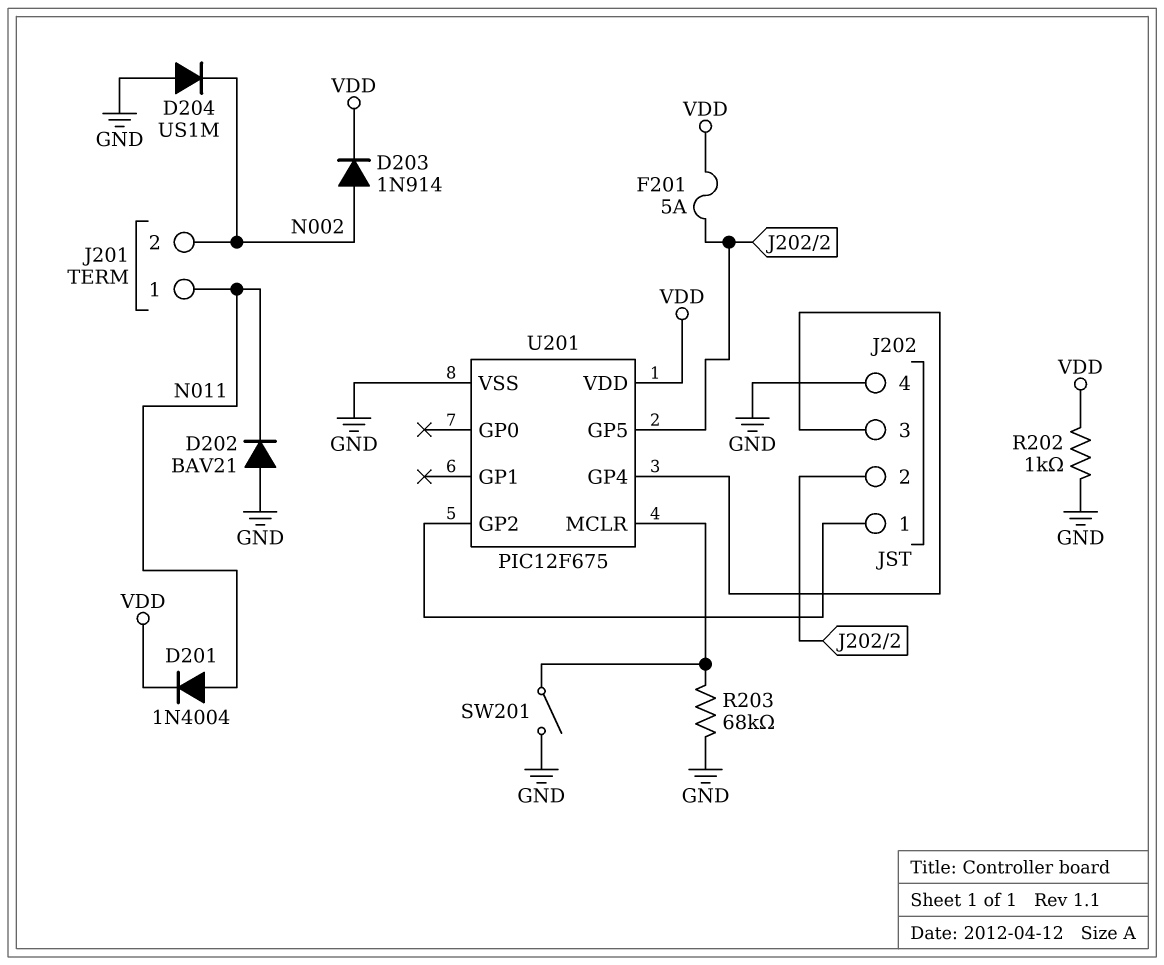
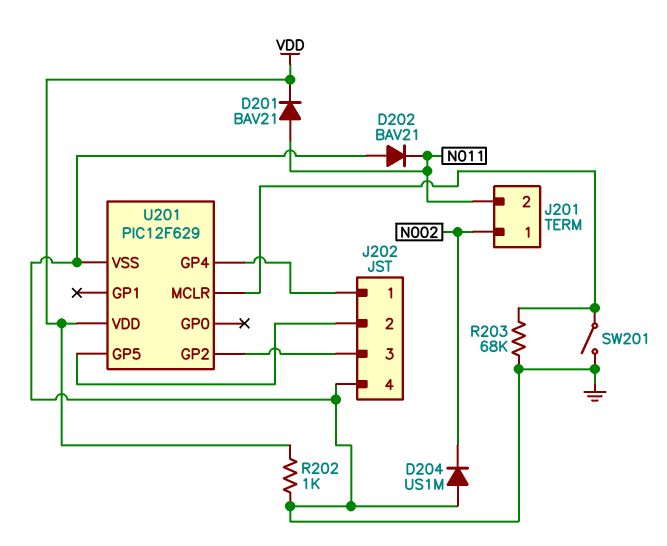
D201: diode 1N4004 (A N011, K VDD) -> diode BAV21 (A N011, K VDD)
D203: diode 1N914 (A N002, K VDD) -> none
F201: 5A (J202/2, VDD) -> none
J201 pin 1: N011 -> N002
J201 pin 2: N002 -> N011
U201: PIC12F675 -> PIC12F629
U201 pin GP2: J202/1 -> J202/3
U201 pin GP4: J202/3 -> J202/1

